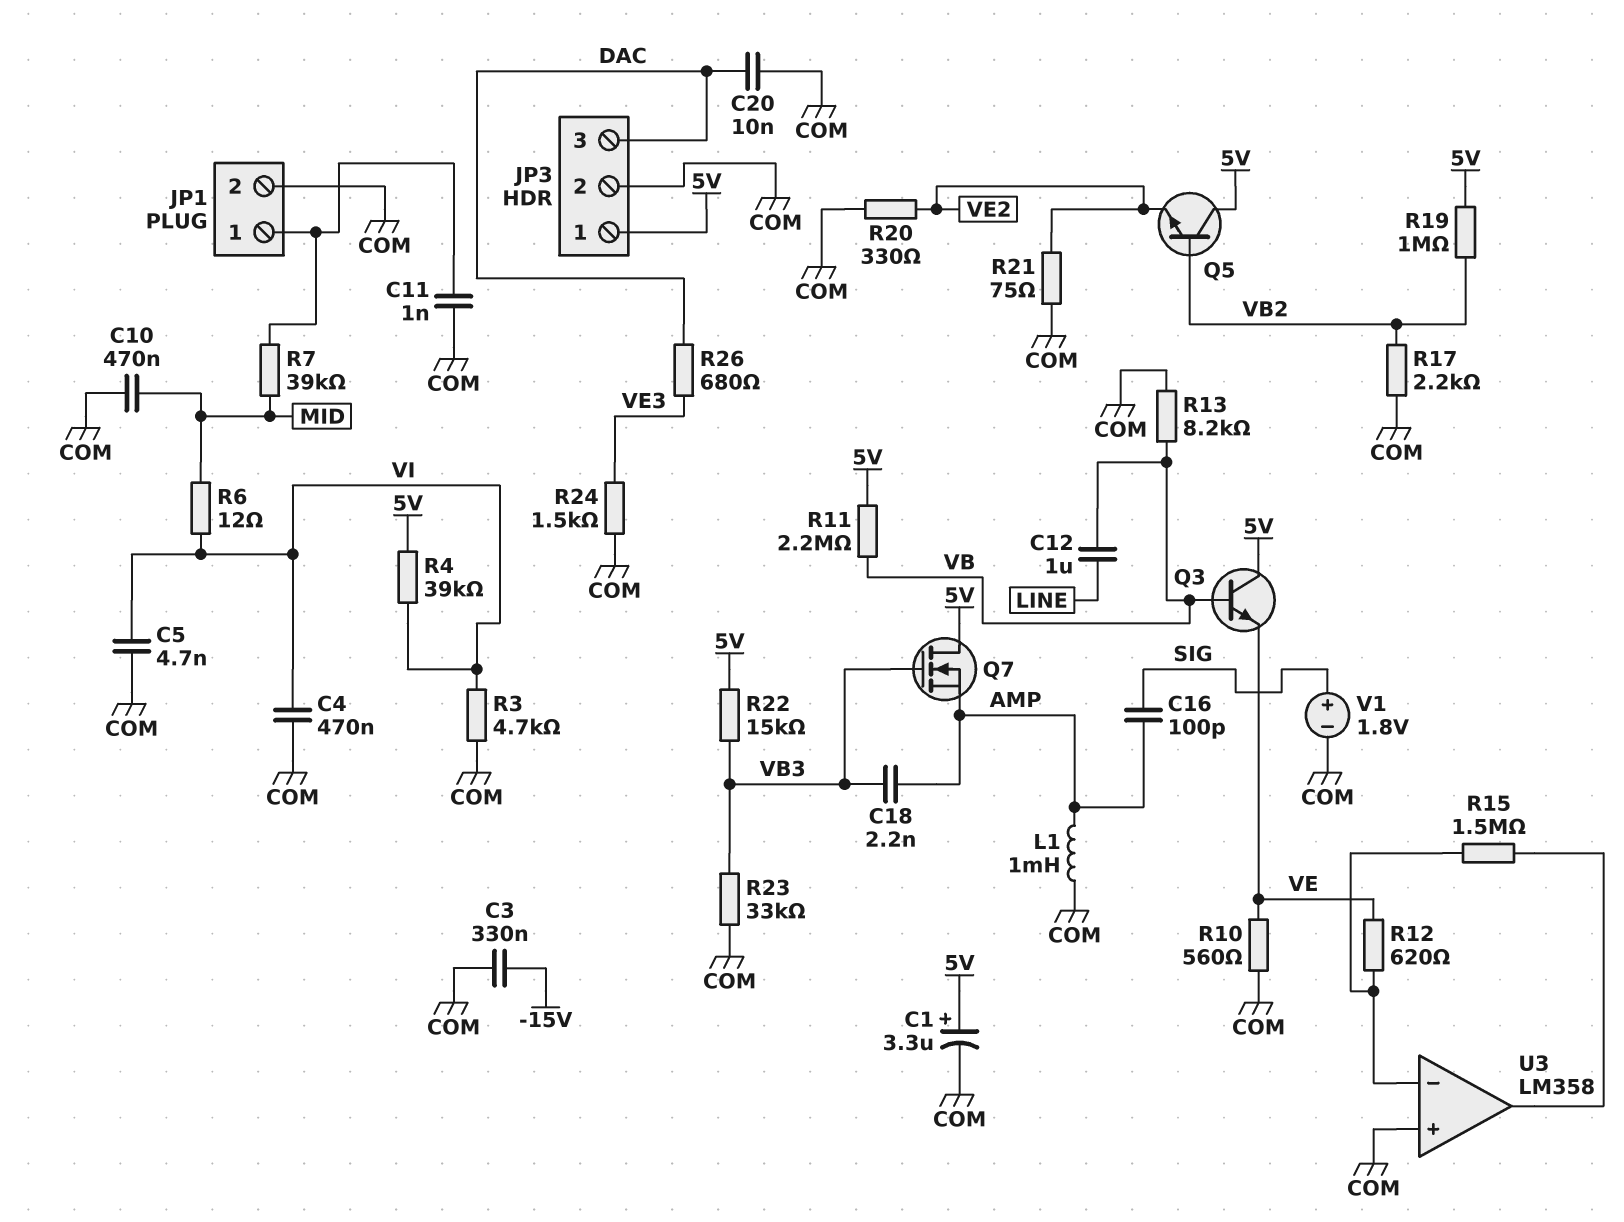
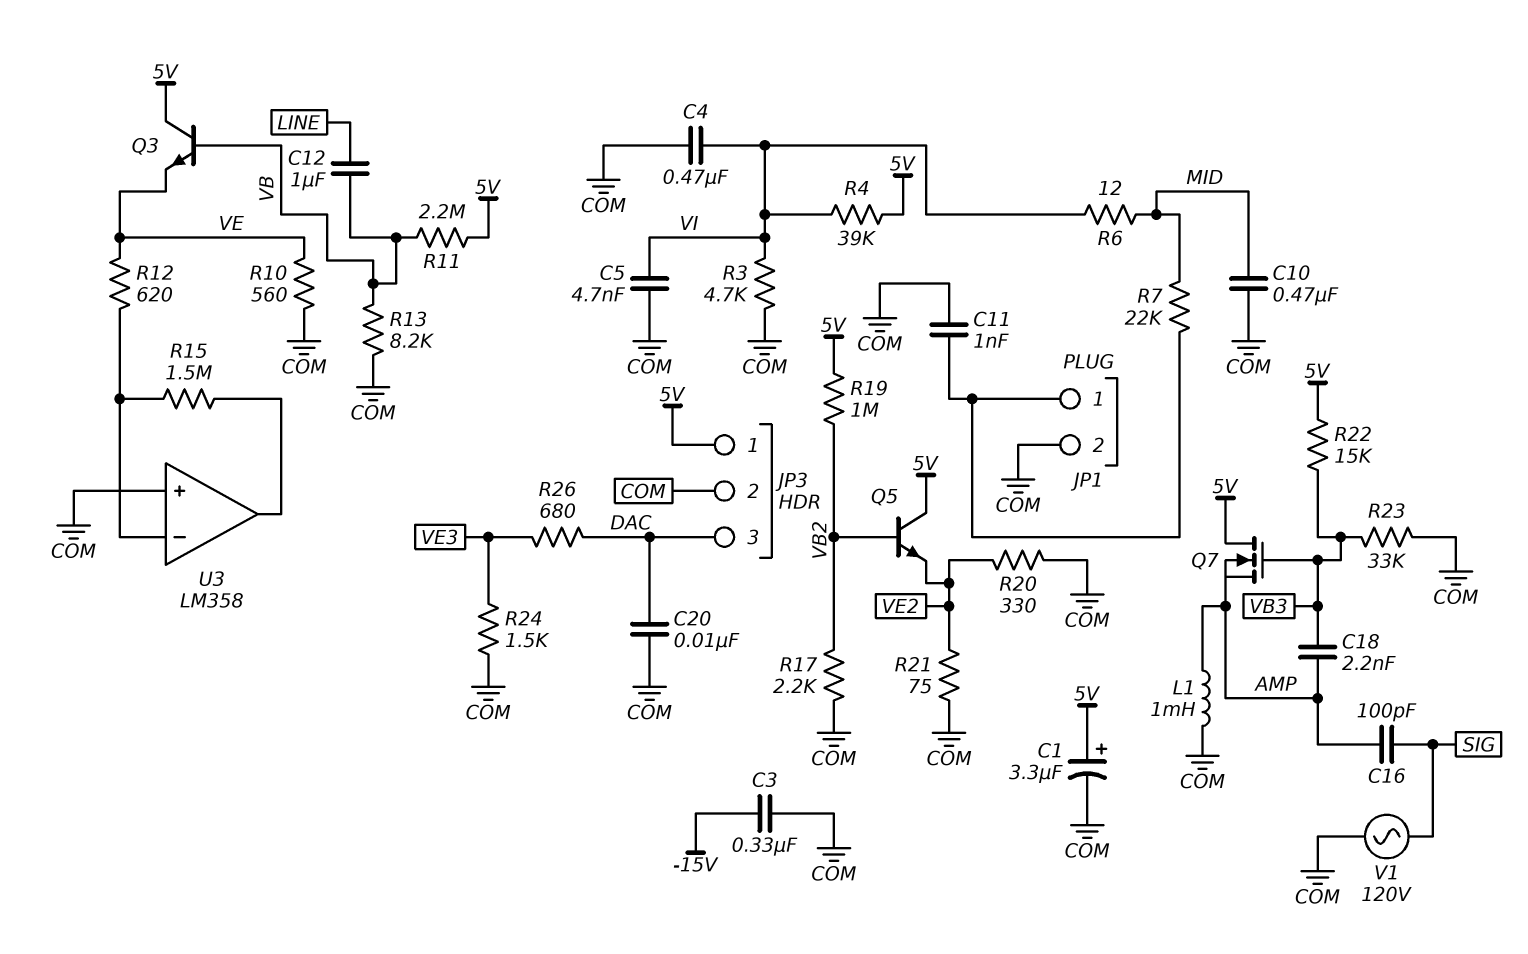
R7: 39k (JP1/1, MID) -> 22k (JP1/1, MID)
V1: 1.8V (plus SIG, minus COM) -> AC 120V (COM, SIG)

